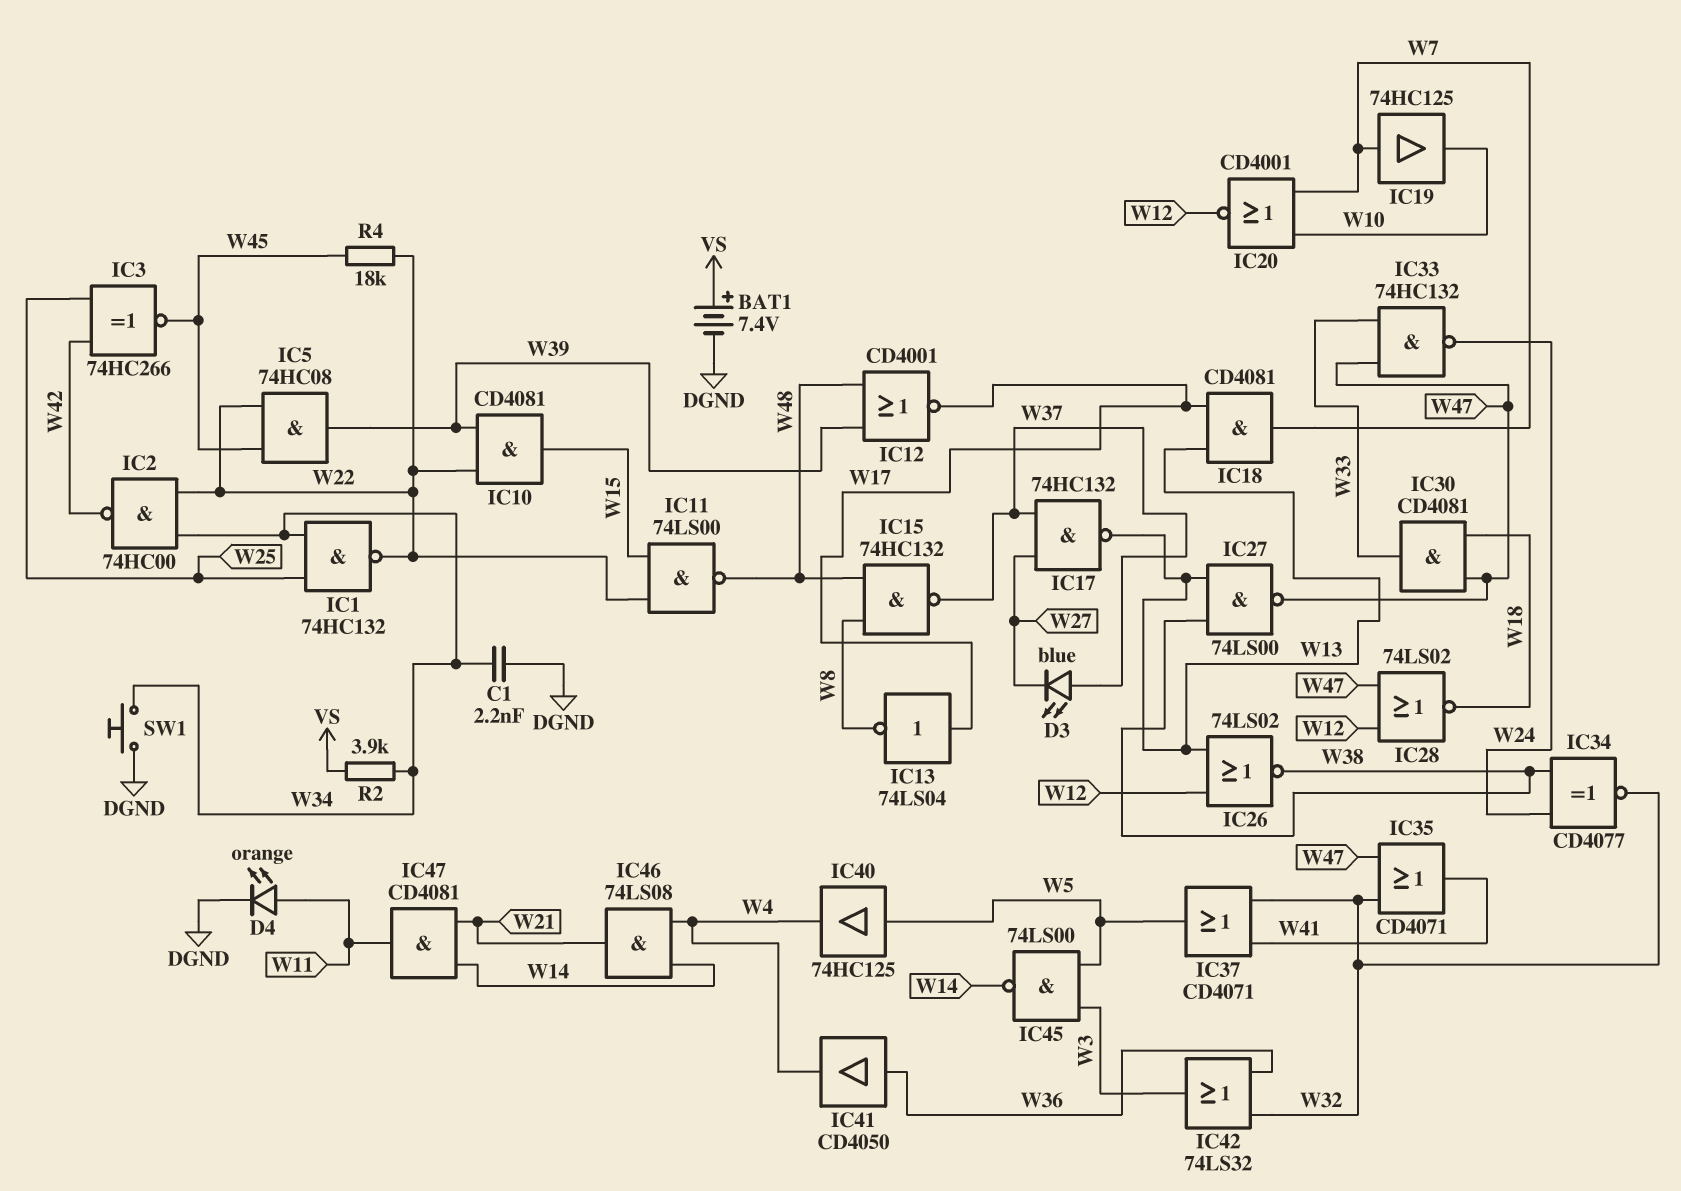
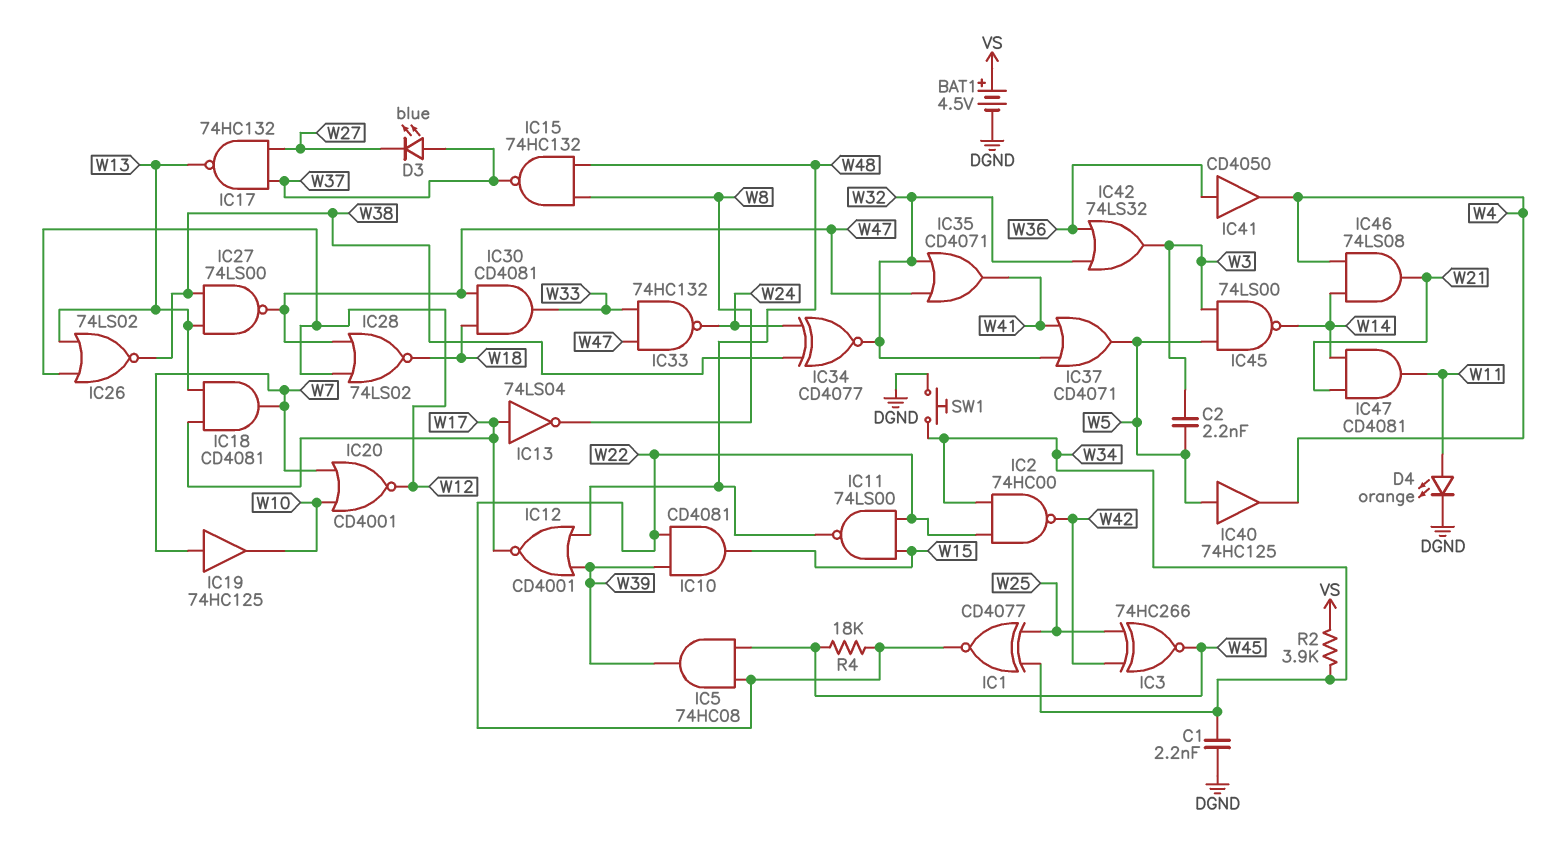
BAT1: 7.4V (plus VS, minus DGND) -> 4.5V (plus VS, minus DGND)
C2: none -> 2.2nF (W3, W5)
IC1: NAND 74HC132 (in W25, in W34, out W22) -> XNOR CD4077 (in W25, in W34, out W22)

